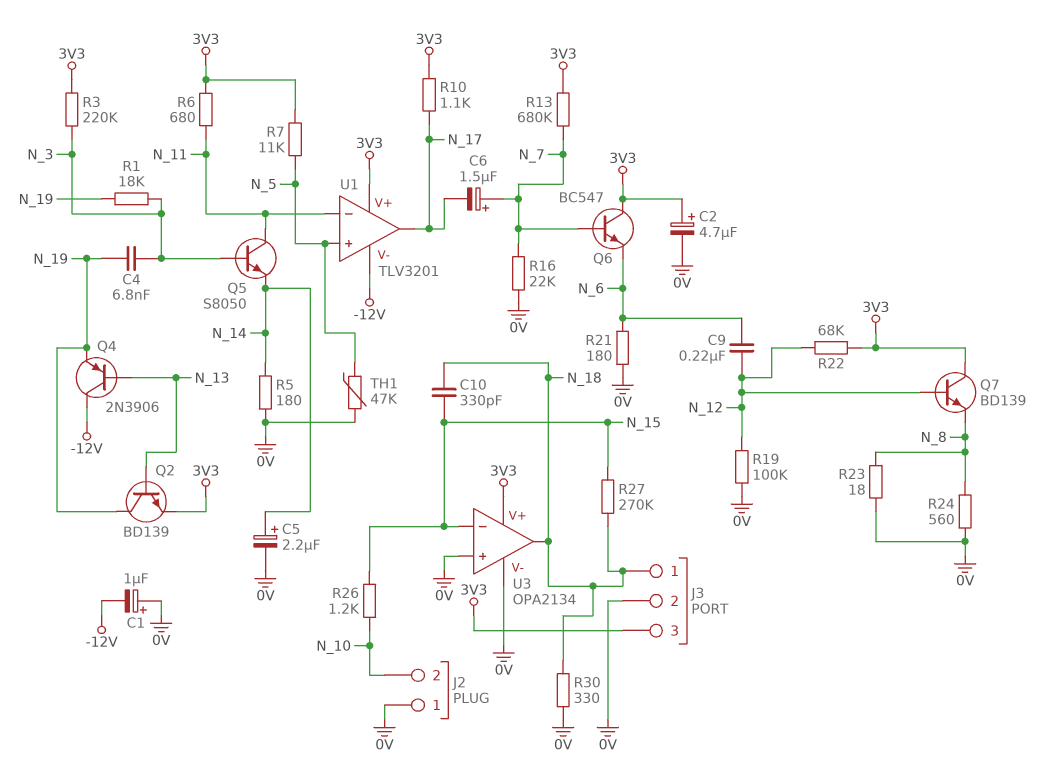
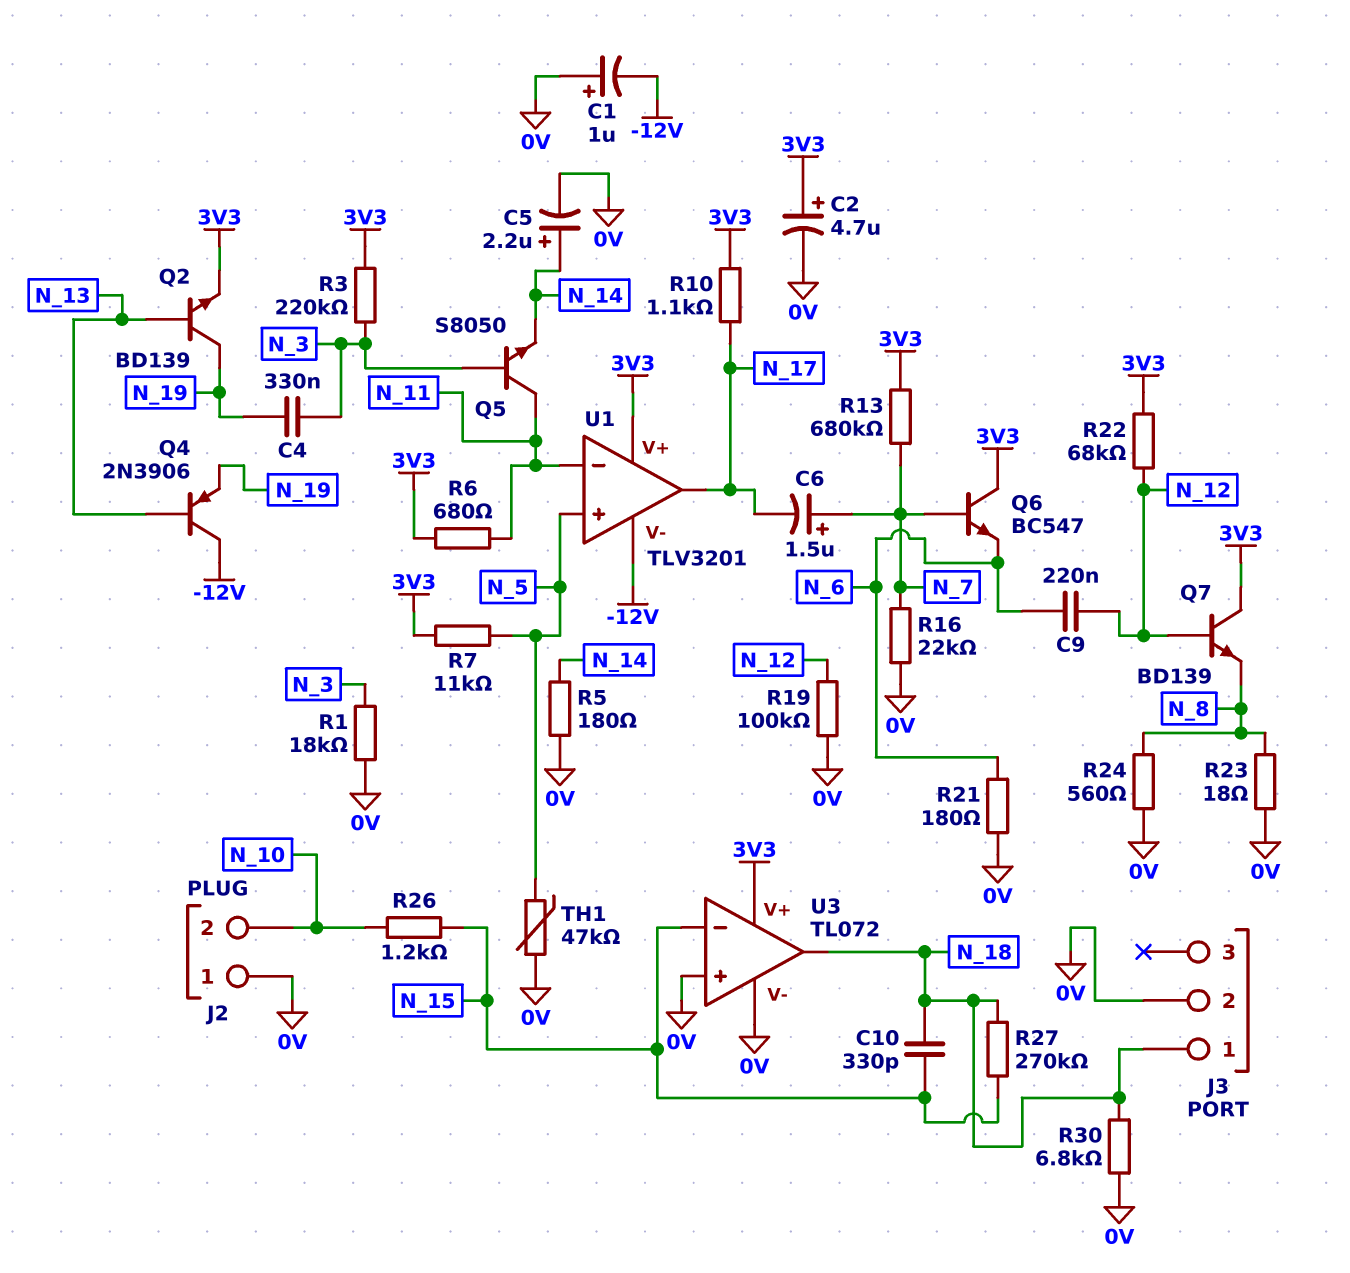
C4: 6.8nF (N_3, N_19) -> 330nF (N_3, N_19)
J3 pin 3: 3V3 -> none
R1: 18k (N_3, N_19) -> 18k (0V, N_3)
R30: 330 (0V, N_18) -> 6.8k (0V, N_18)
U3: OPA2134 -> TL072

